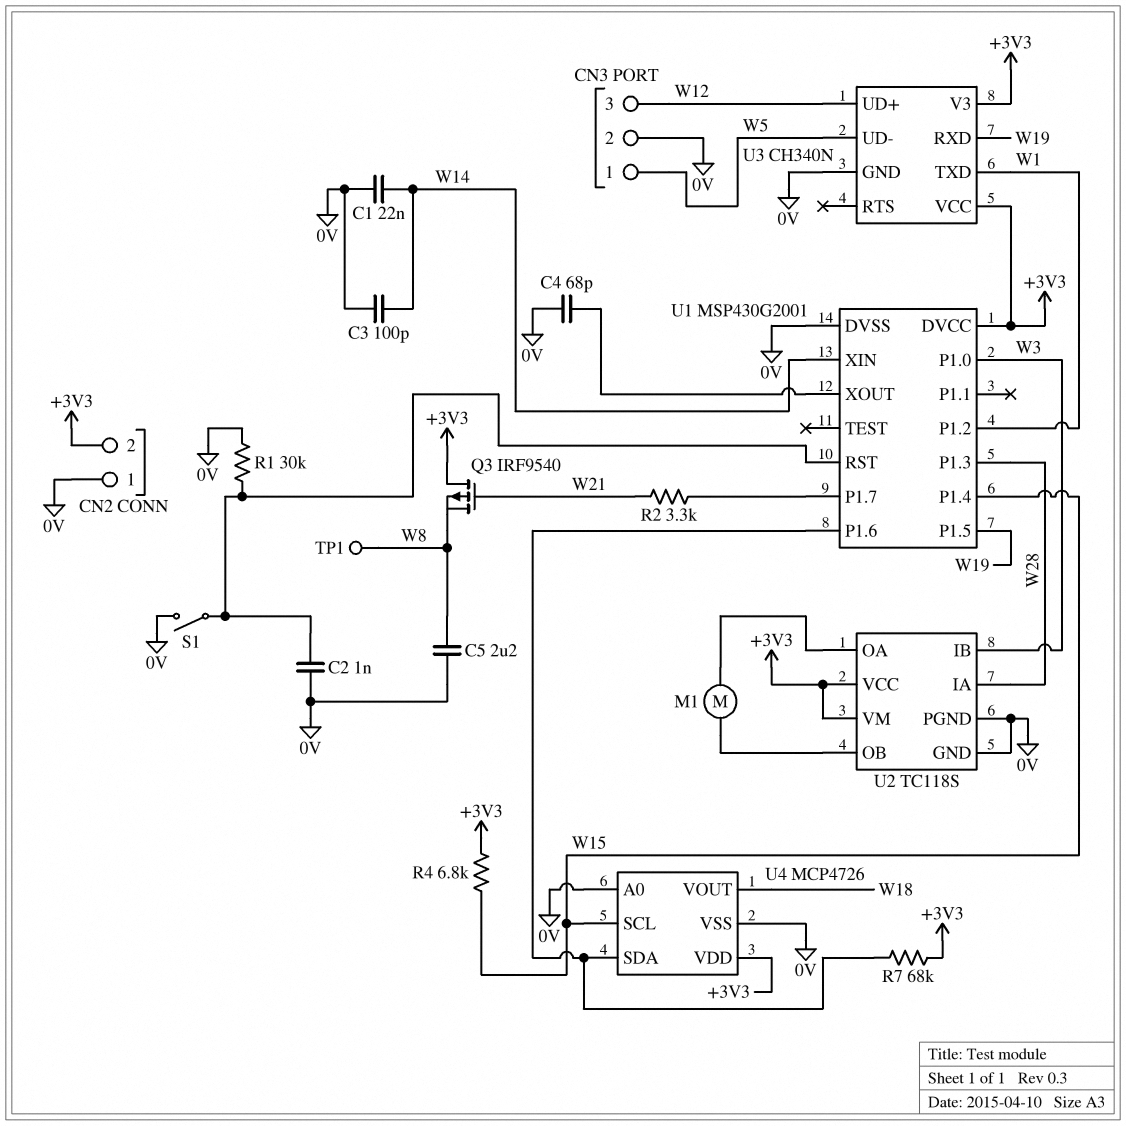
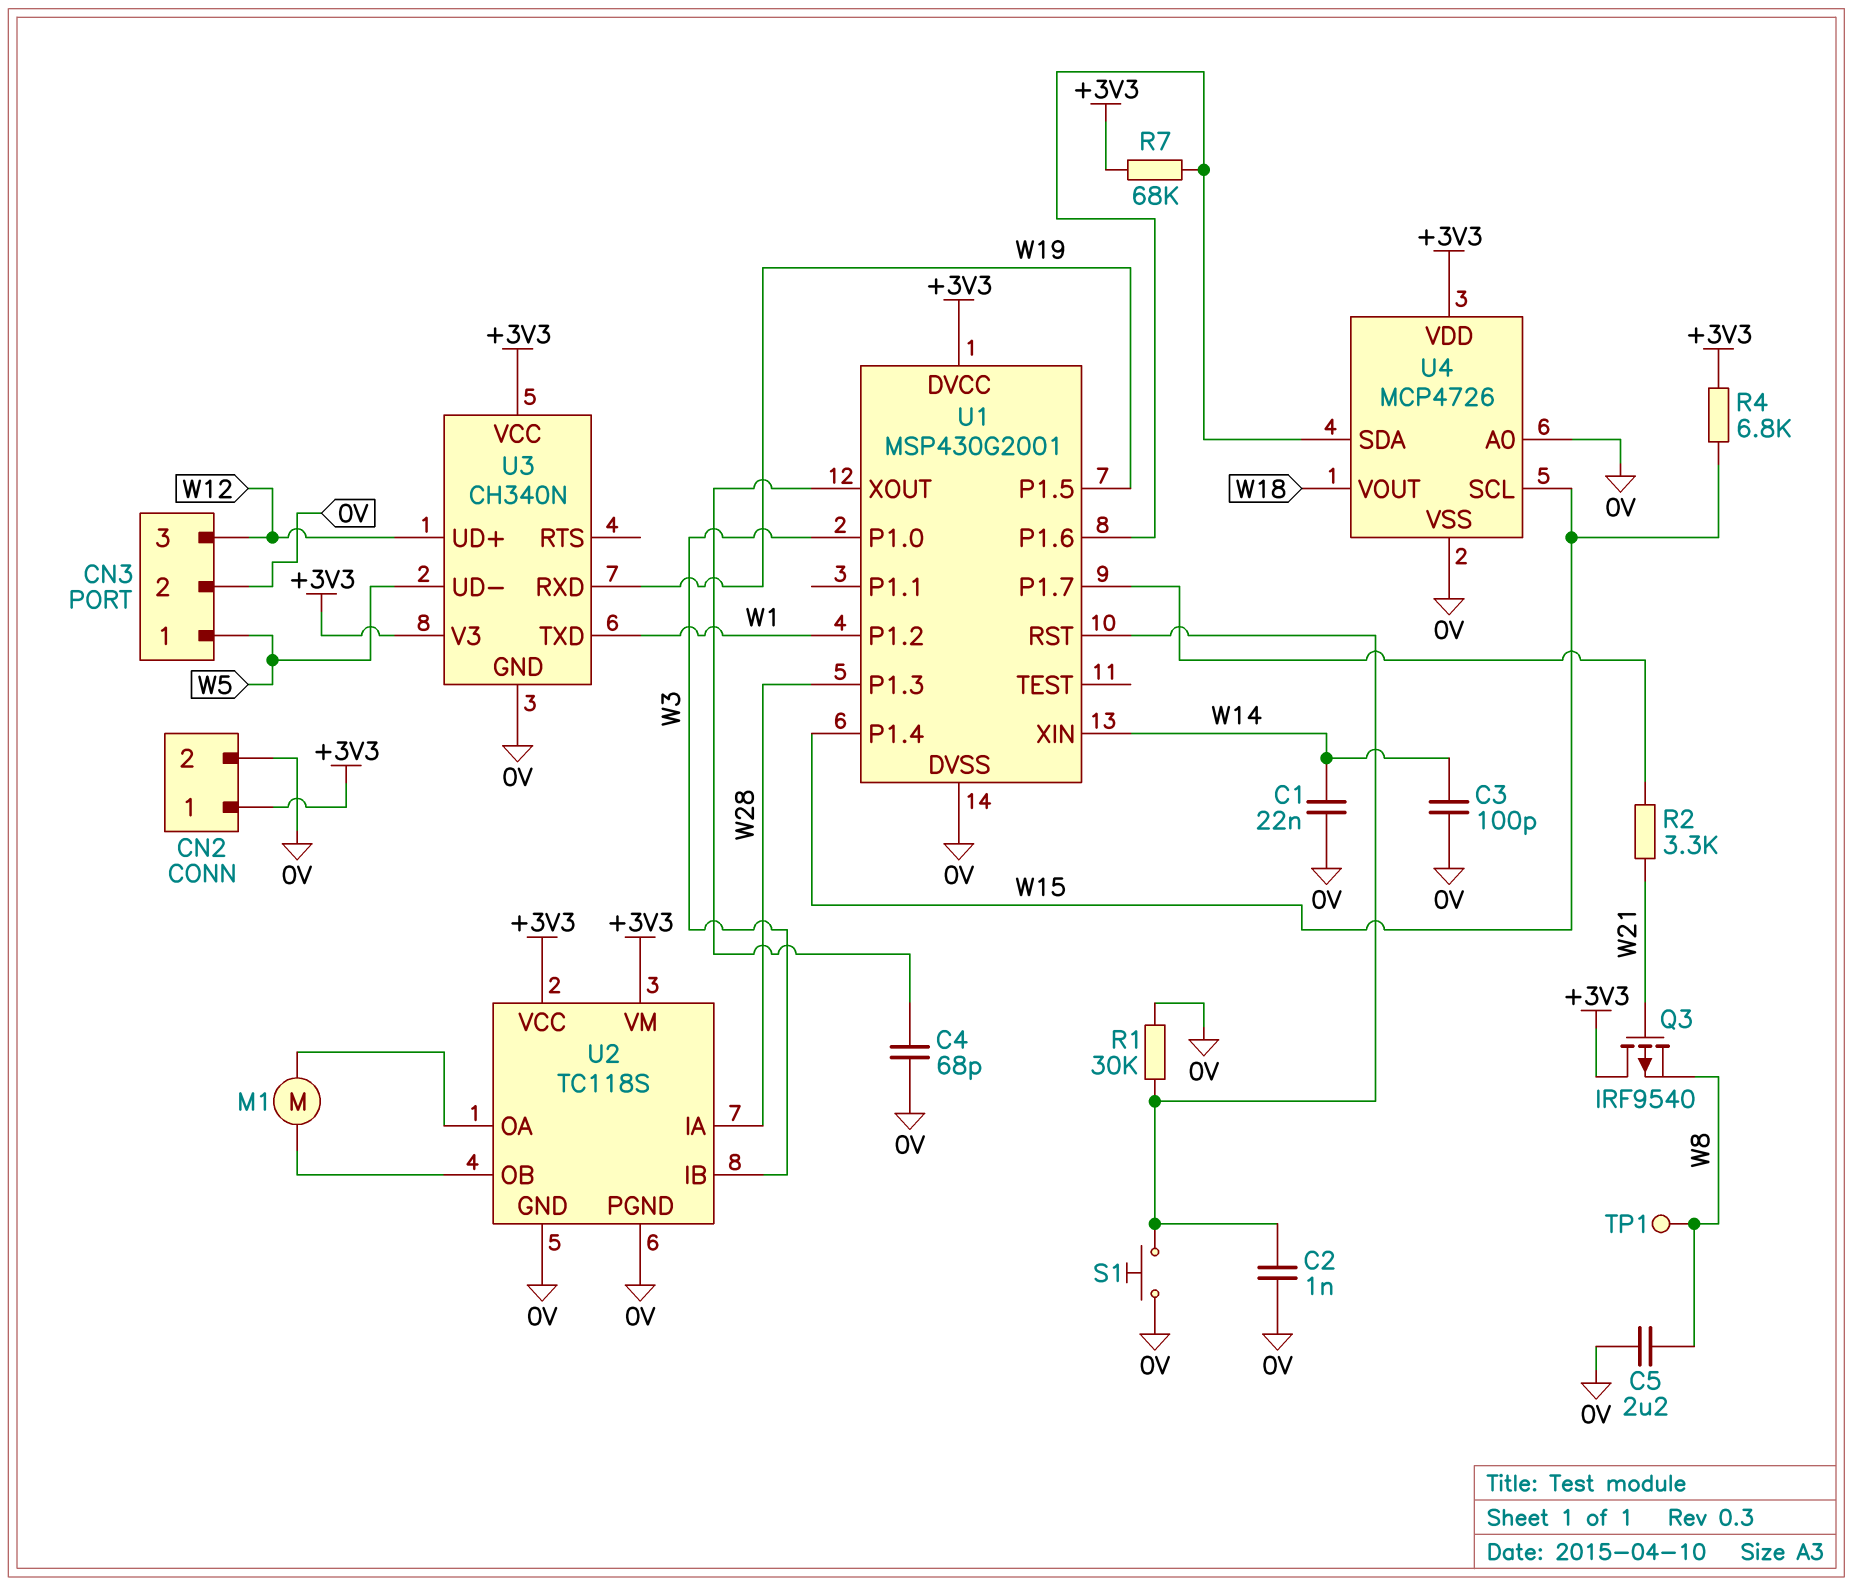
CN2 pin 1: 0V -> +3V3
CN2 pin 2: +3V3 -> 0V
S1: switch (0V, U1/RST) -> button (0V, U1/RST)

